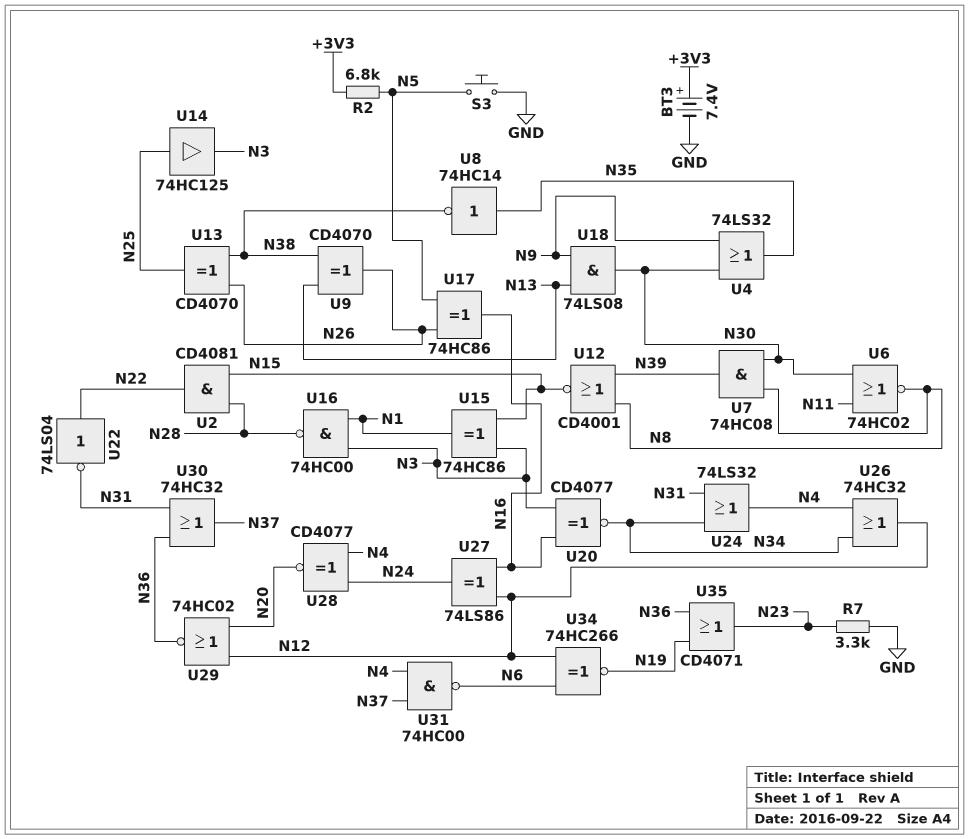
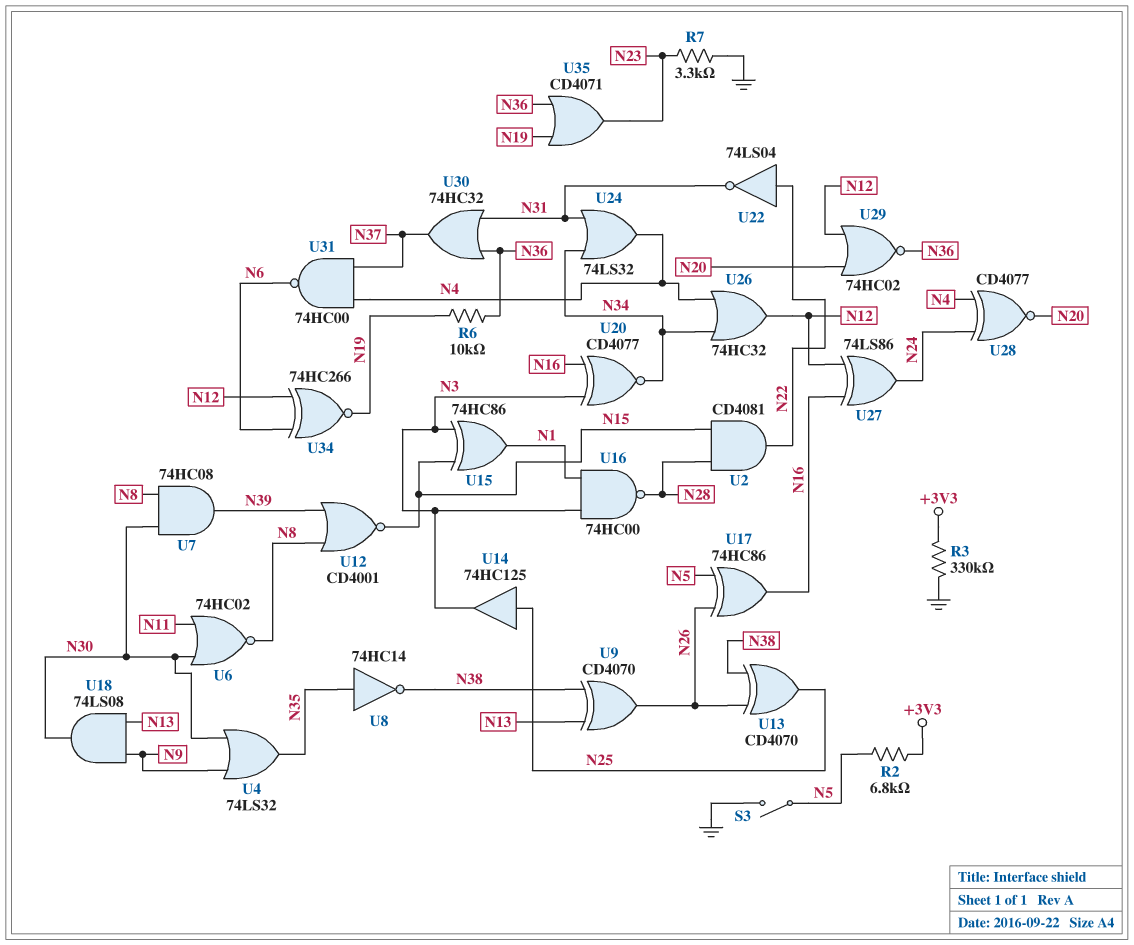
BT3: 7.4V (plus +3V3, minus GND) -> none
R3: none -> 330k (+3V3, GND)
R6: none -> 10k (N19, N36)
S3: button (GND, N5) -> switch (GND, N5)

